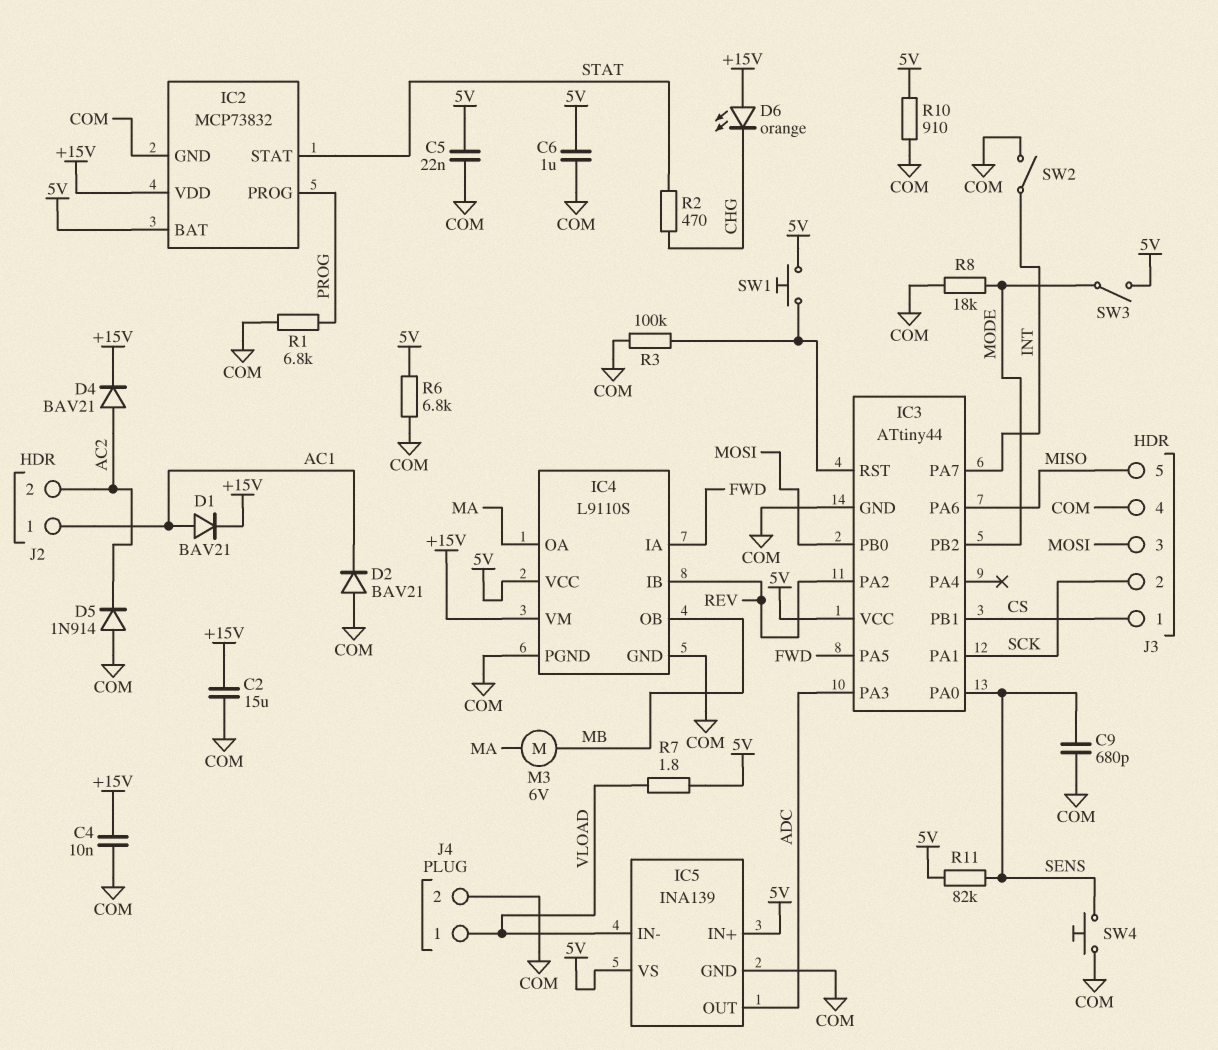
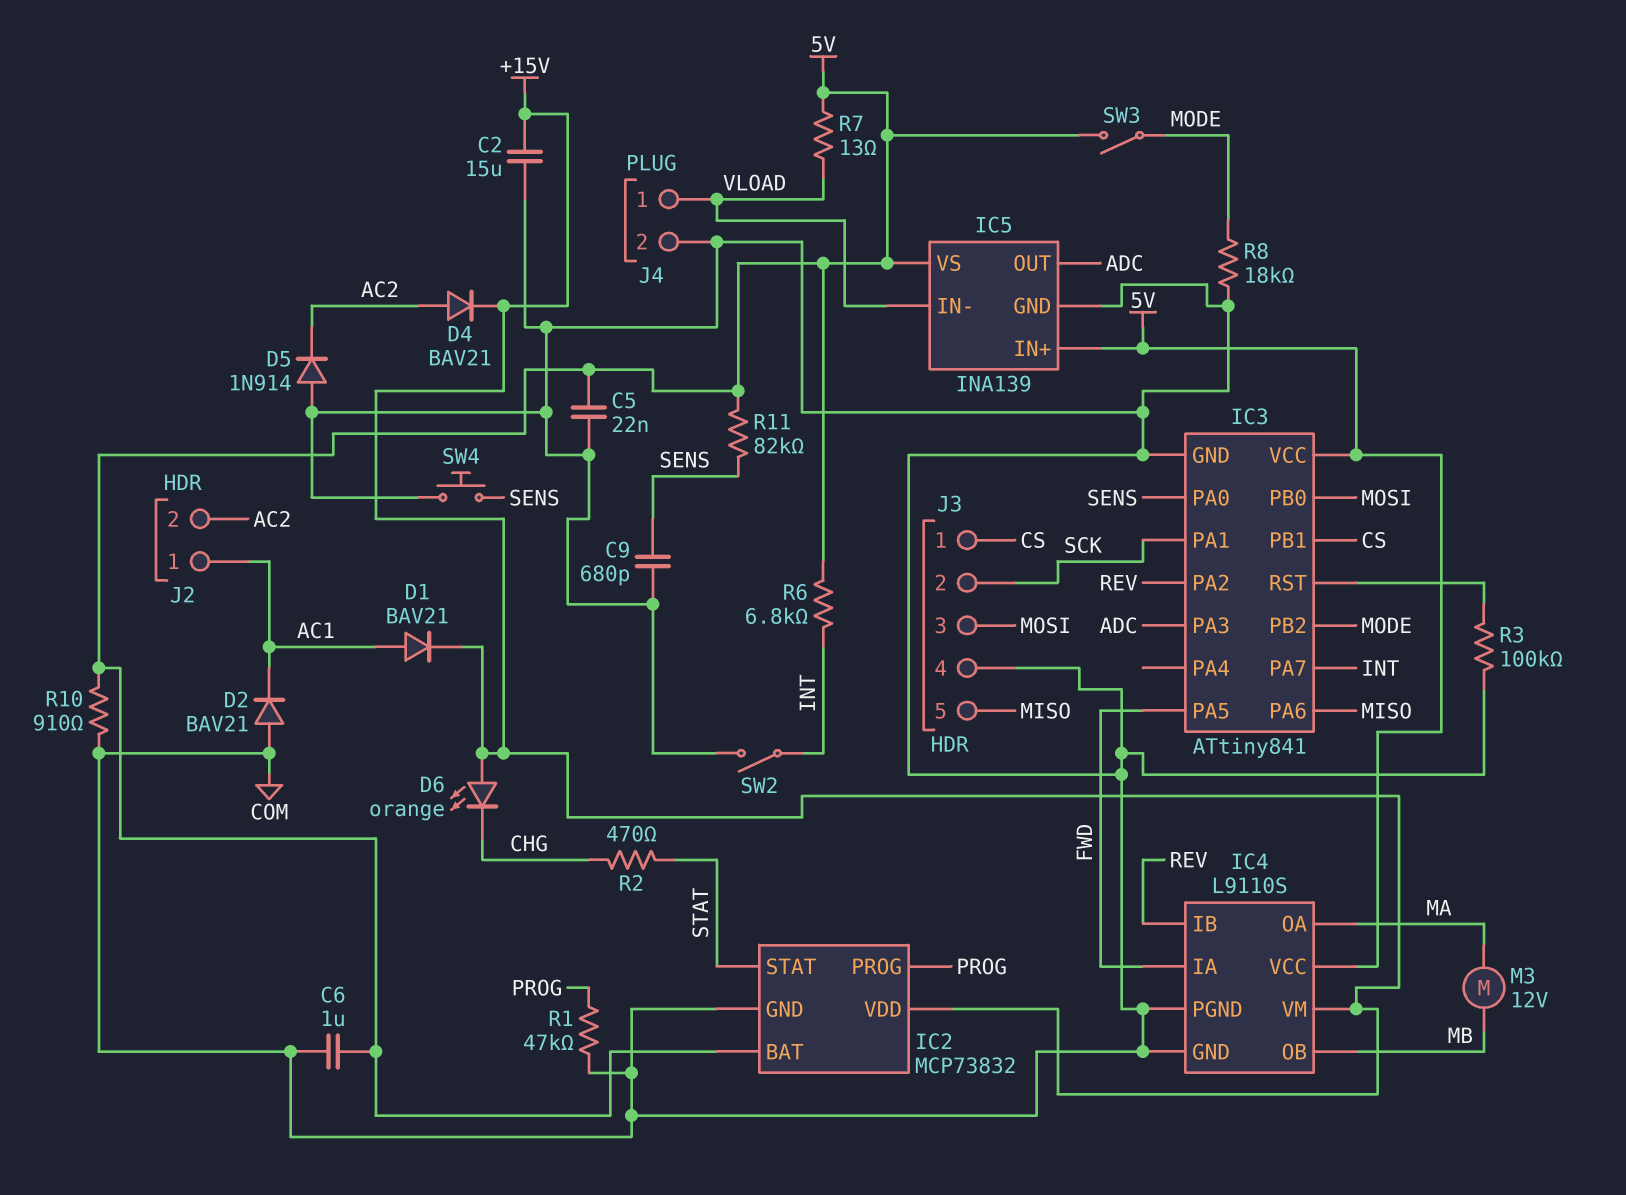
C4: 10nF (+15V, COM) -> none
IC3: ATtiny44 -> ATtiny841
M3: motor 6V (MA, MB) -> motor 12V (MA, MB)
R1: 6.8k (COM, PROG) -> 47k (COM, PROG)
R6: 6.8k (5V, COM) -> 6.8k (5V, INT)
R7: 1.8 (5V, VLOAD) -> 13 (5V, VLOAD)
SW1: button (5V, IC3/RST) -> none

